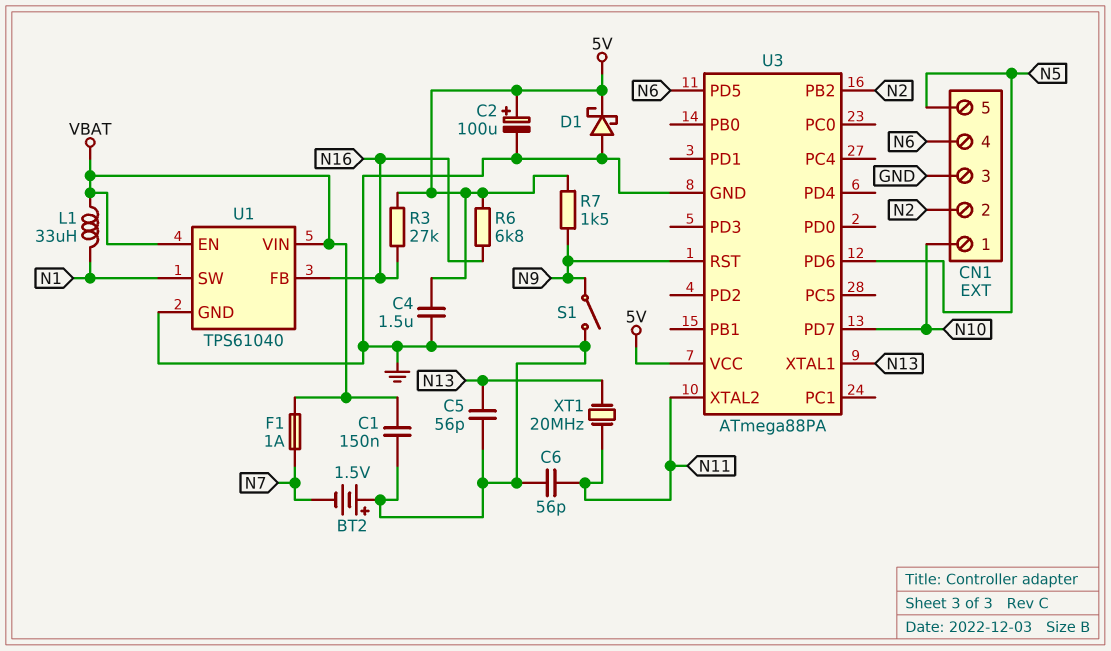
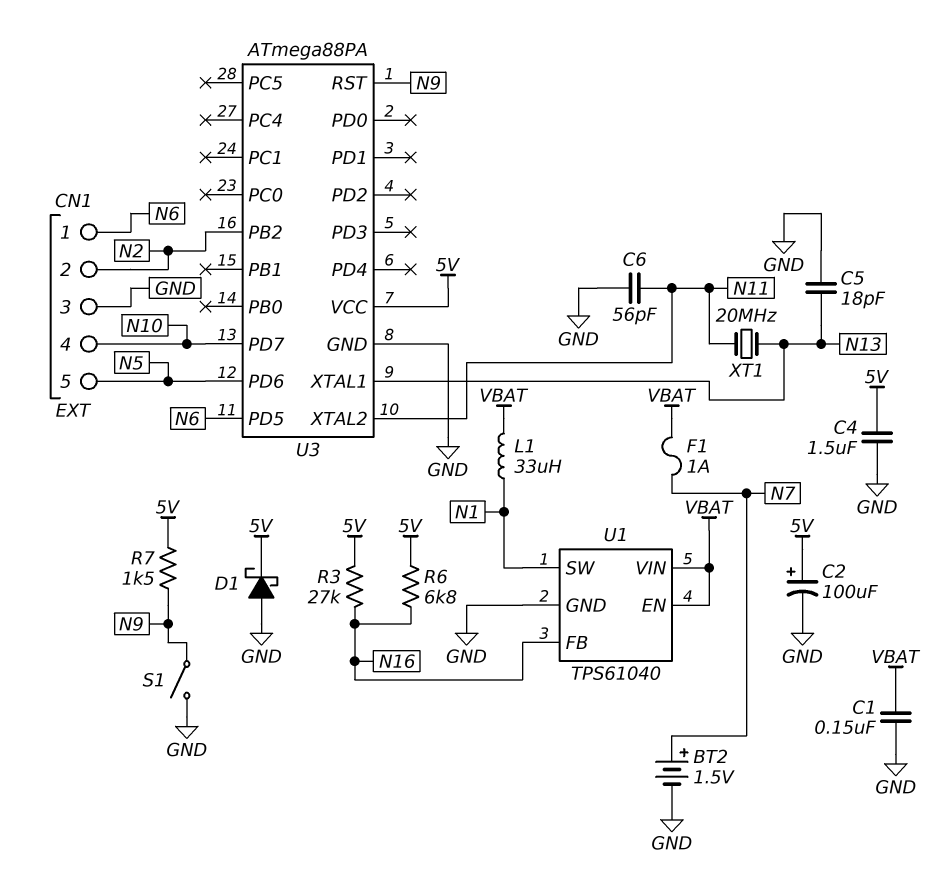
BT2: 1.5V (plus GND, minus N7) -> 1.5V (plus N7, minus GND)
C5: 56pF (GND, N13) -> 18pF (GND, N13)
CN1 pin 1: N10 -> N6
CN1 pin 4: N6 -> N10

